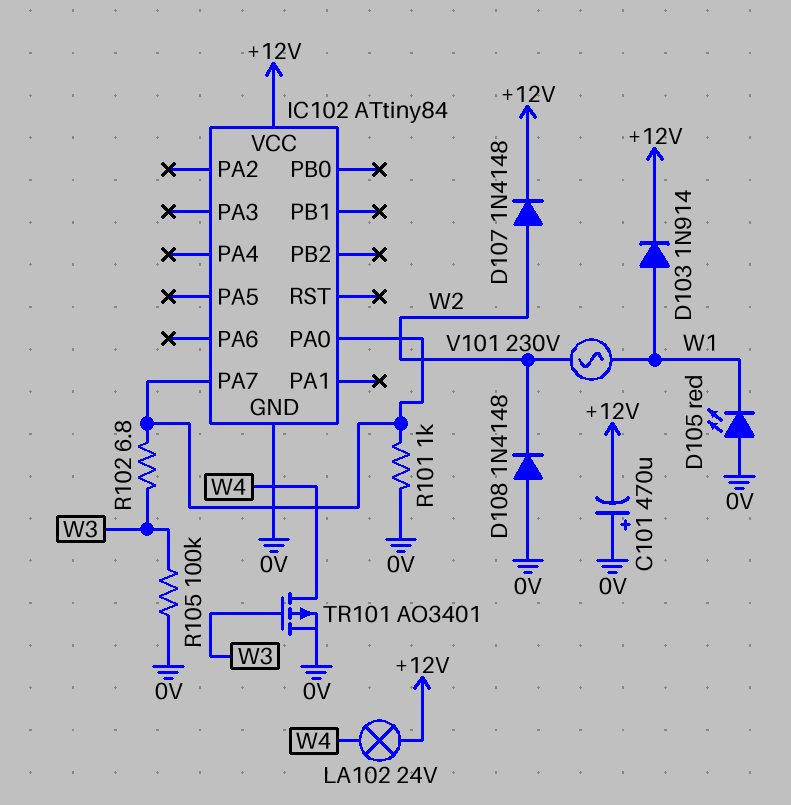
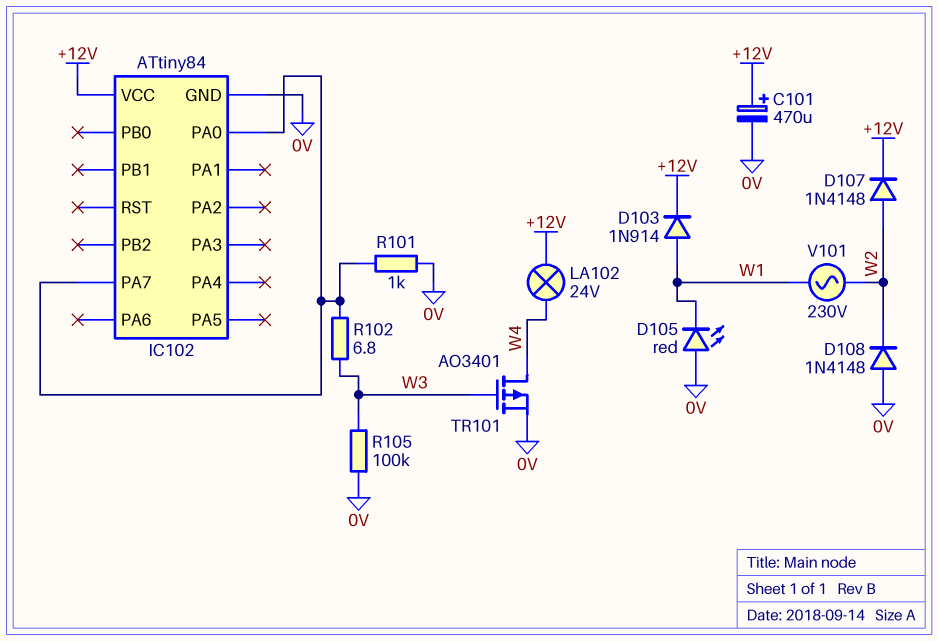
C101: 470uF (plus 0V, minus +12V) -> 470uF (plus +12V, minus 0V)

